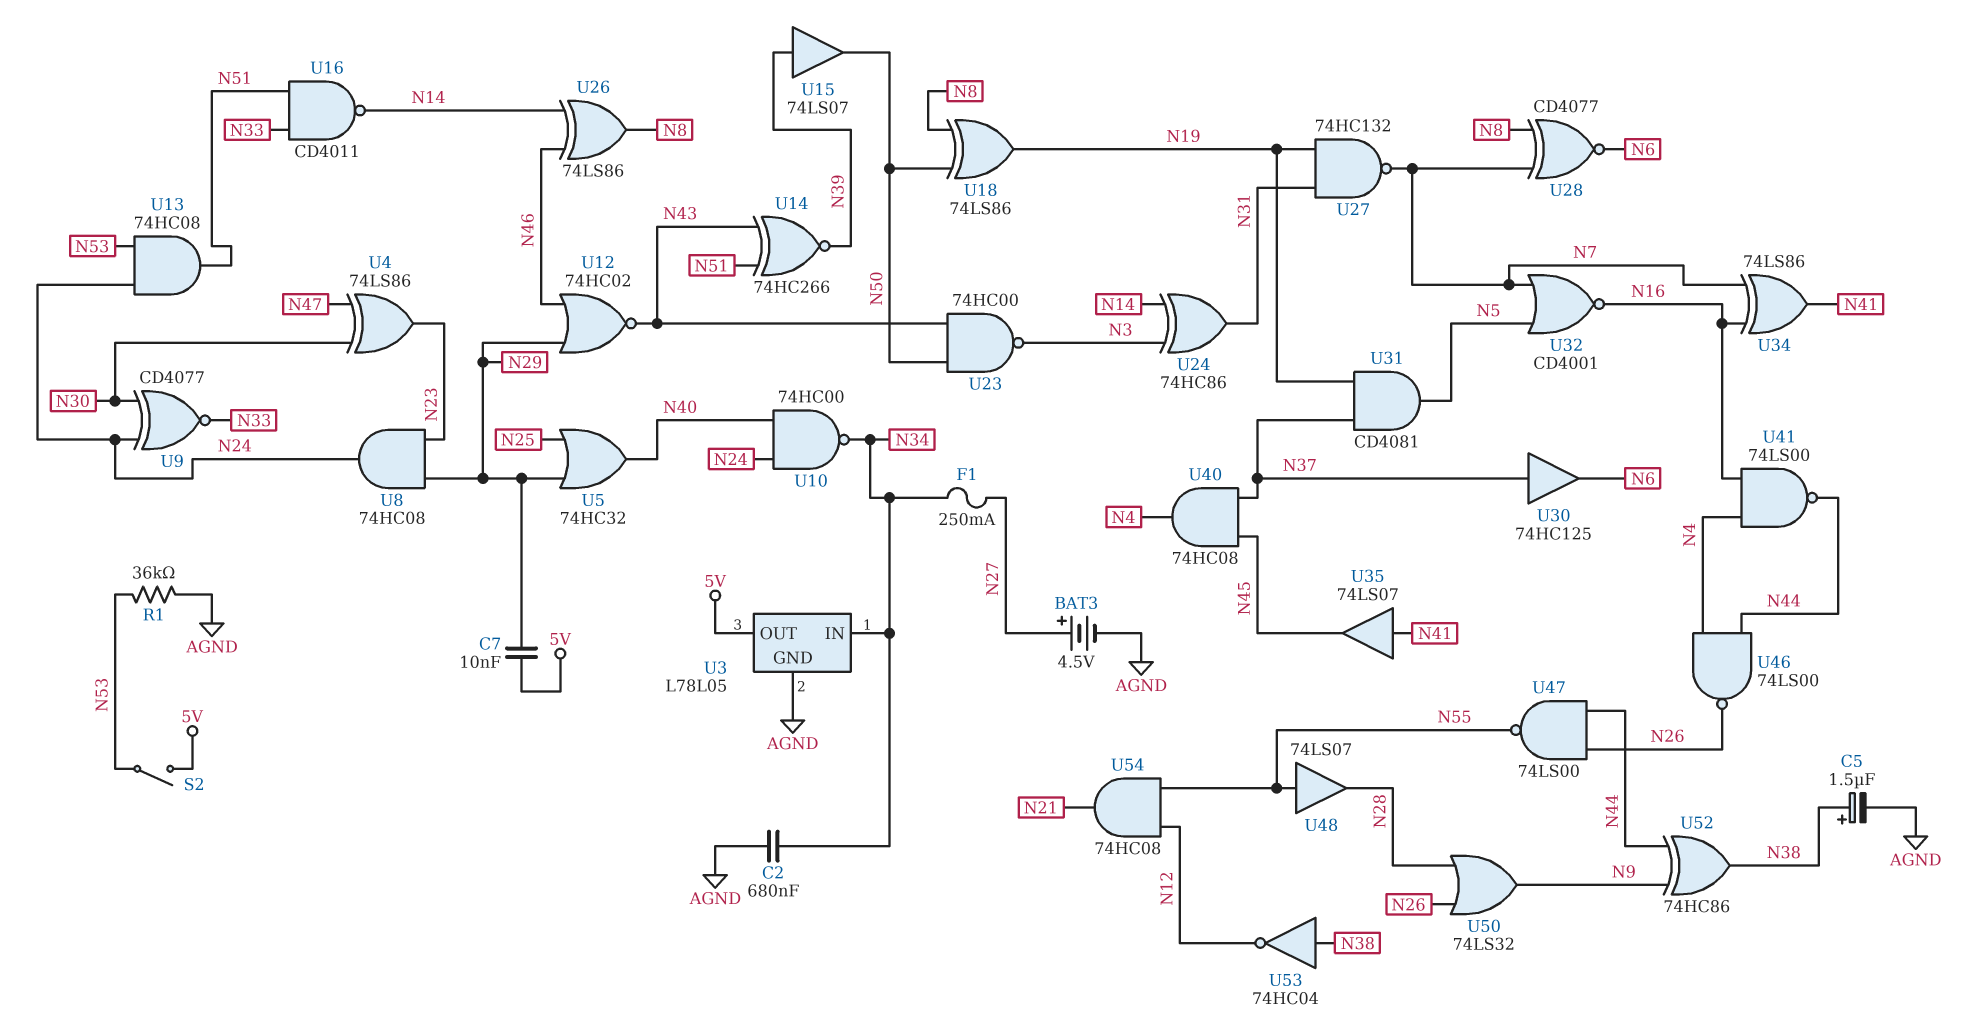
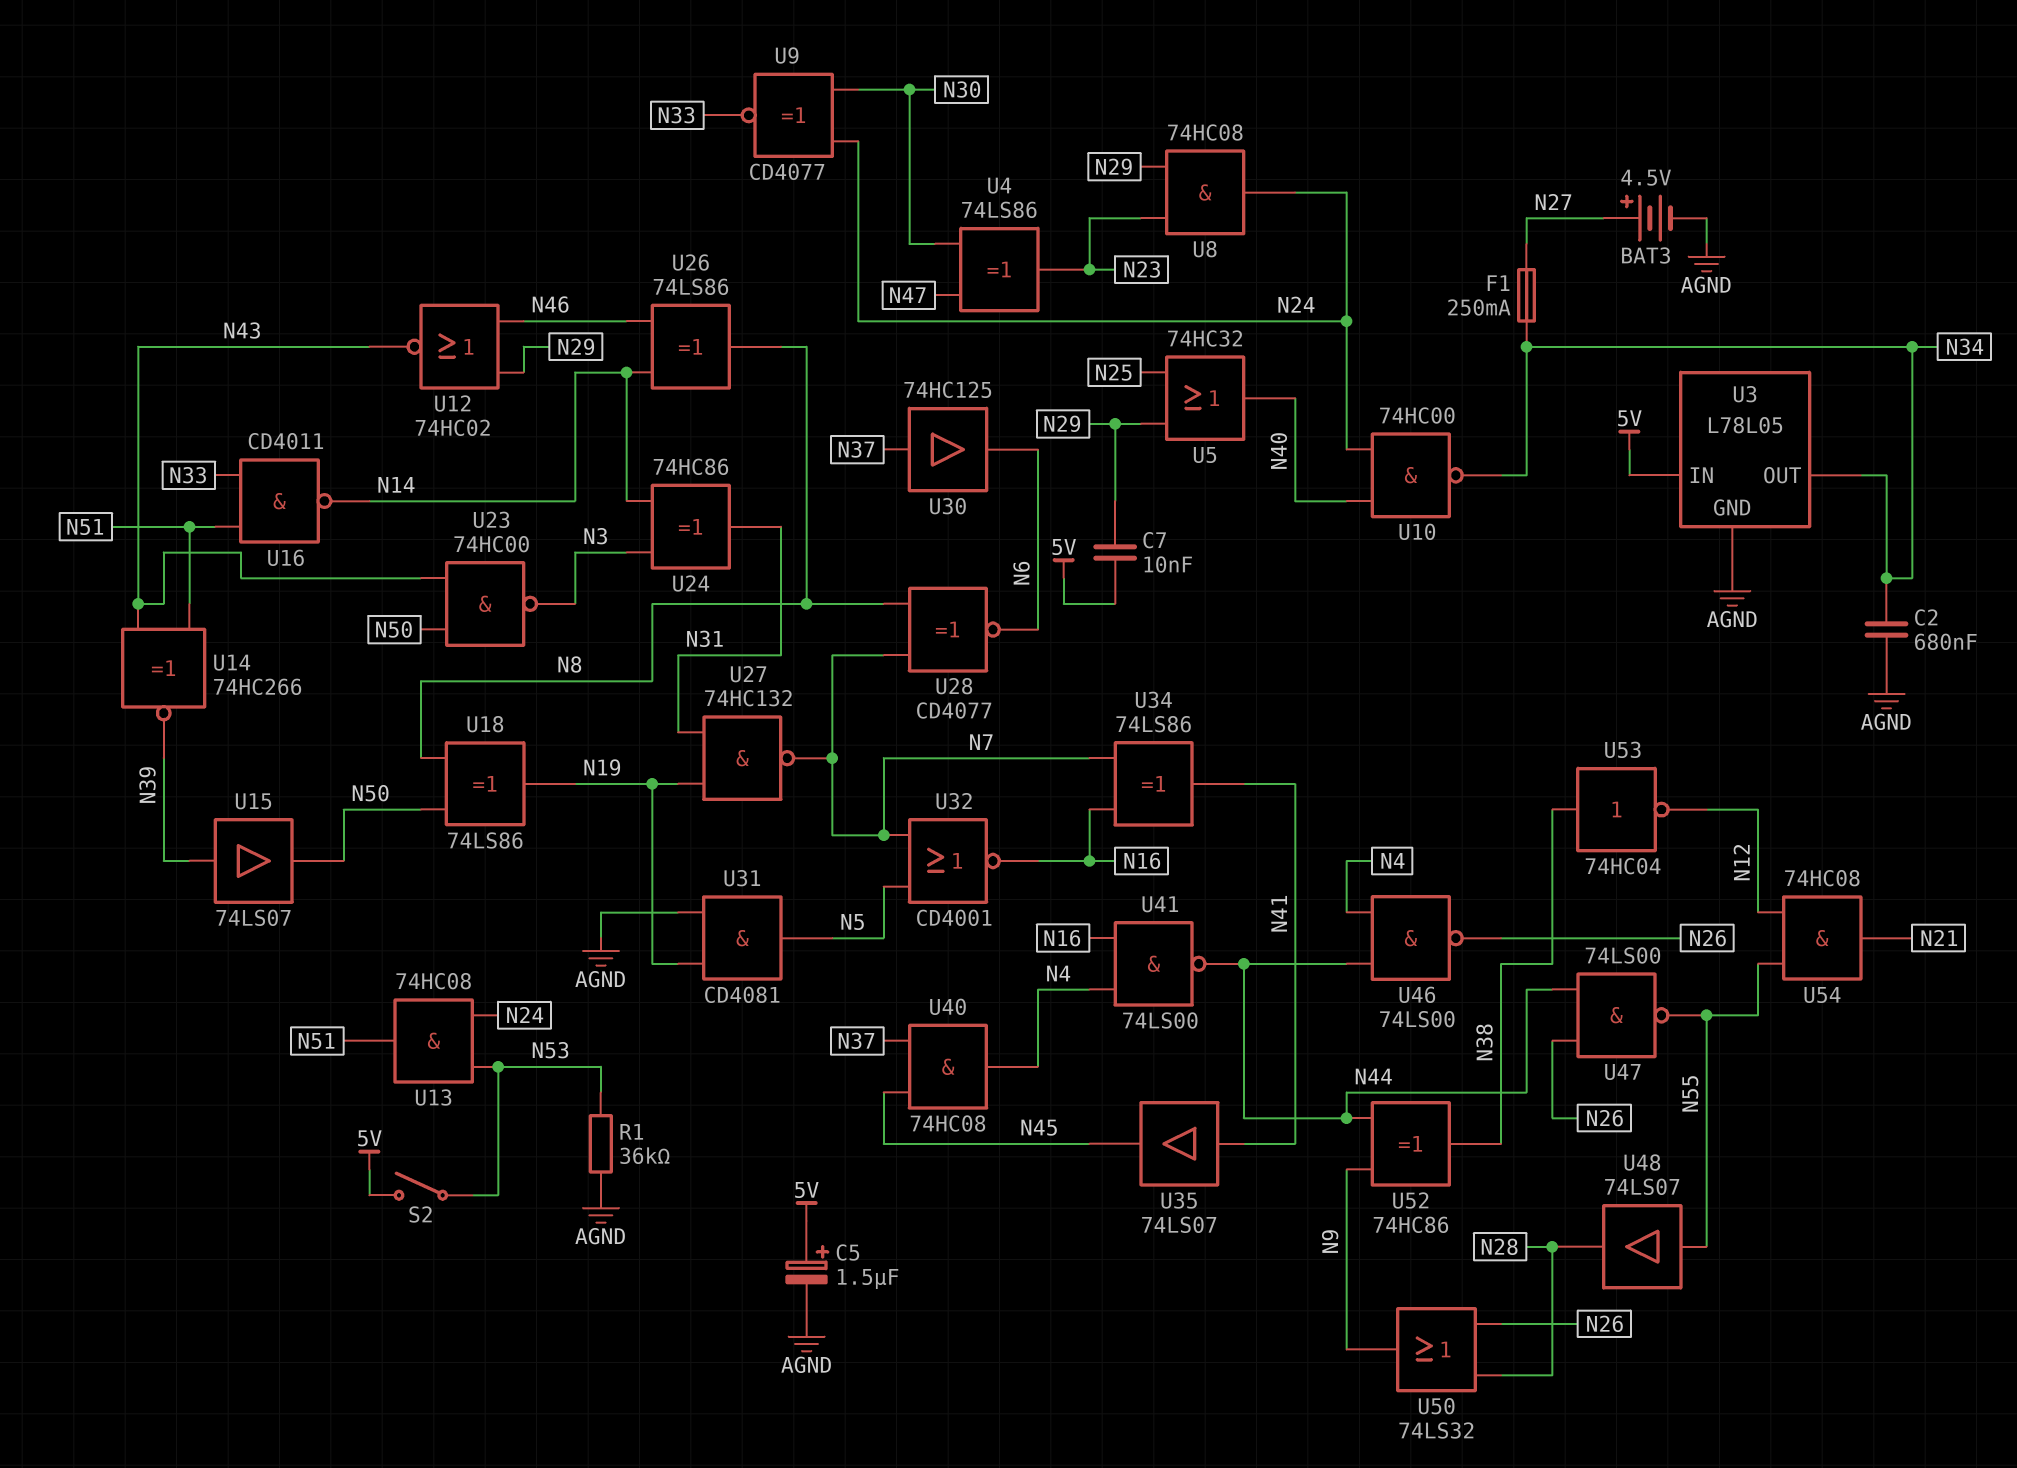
C5: 1.5uF (plus N38, minus AGND) -> 1.5uF (plus 5V, minus AGND)
U3 pin IN: N34 -> 5V
U3 pin OUT: 5V -> N34
U31: AND CD4081 (in N19, in N37, out N5) -> AND CD4081 (in AGND, in N19, out N5)

